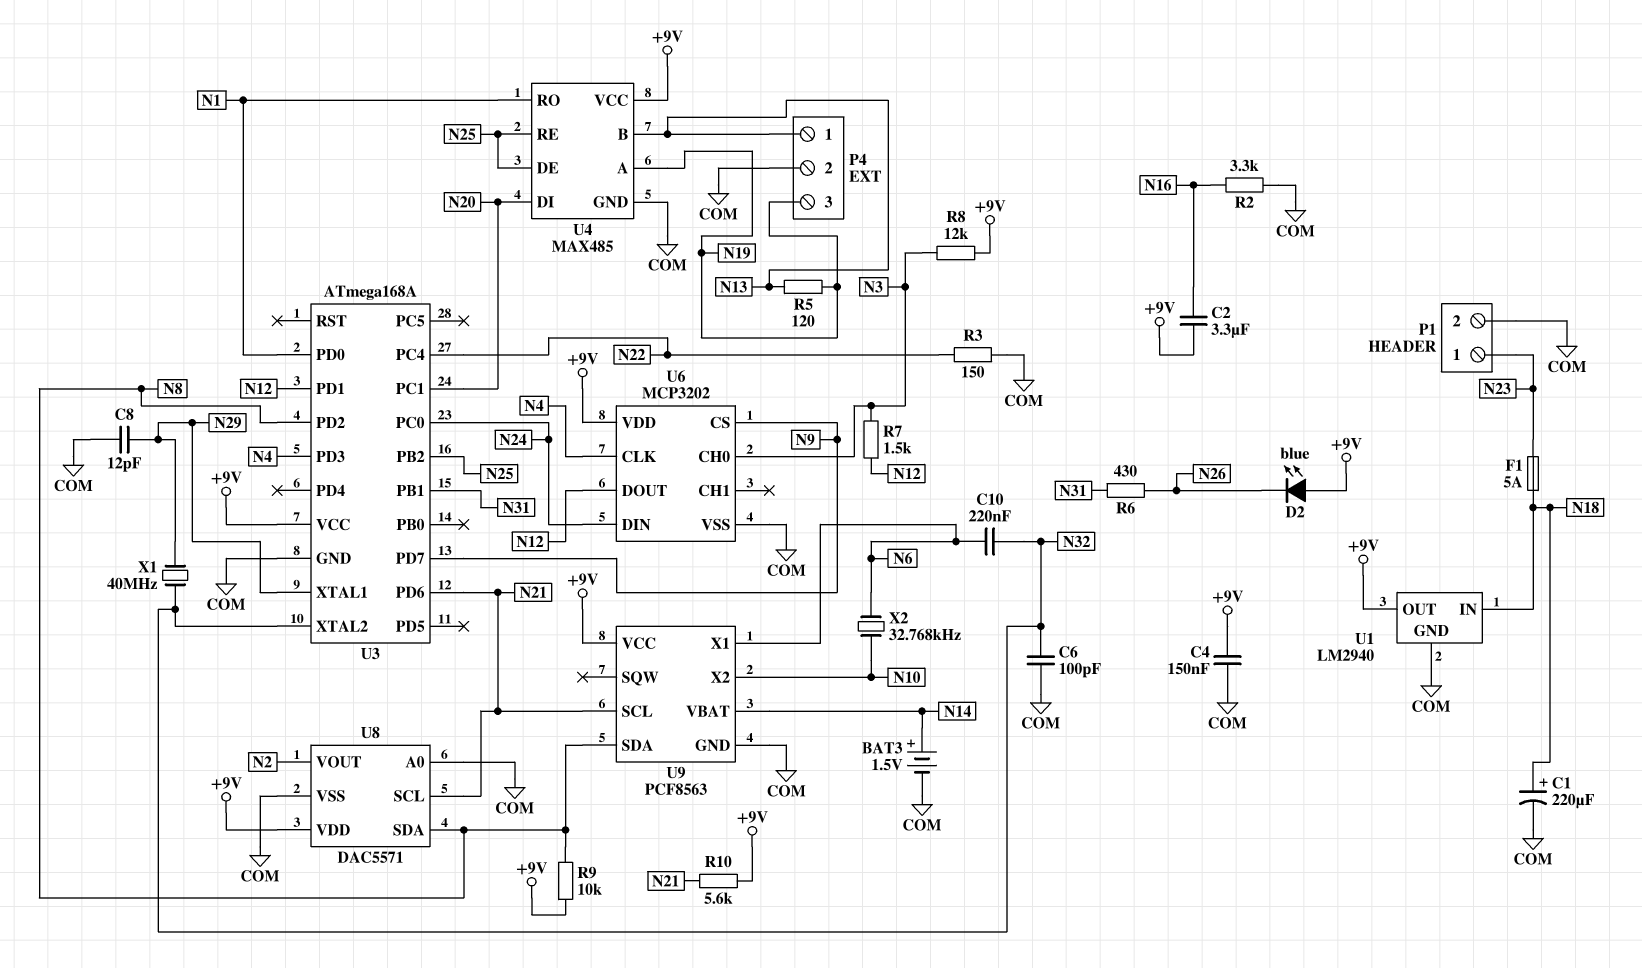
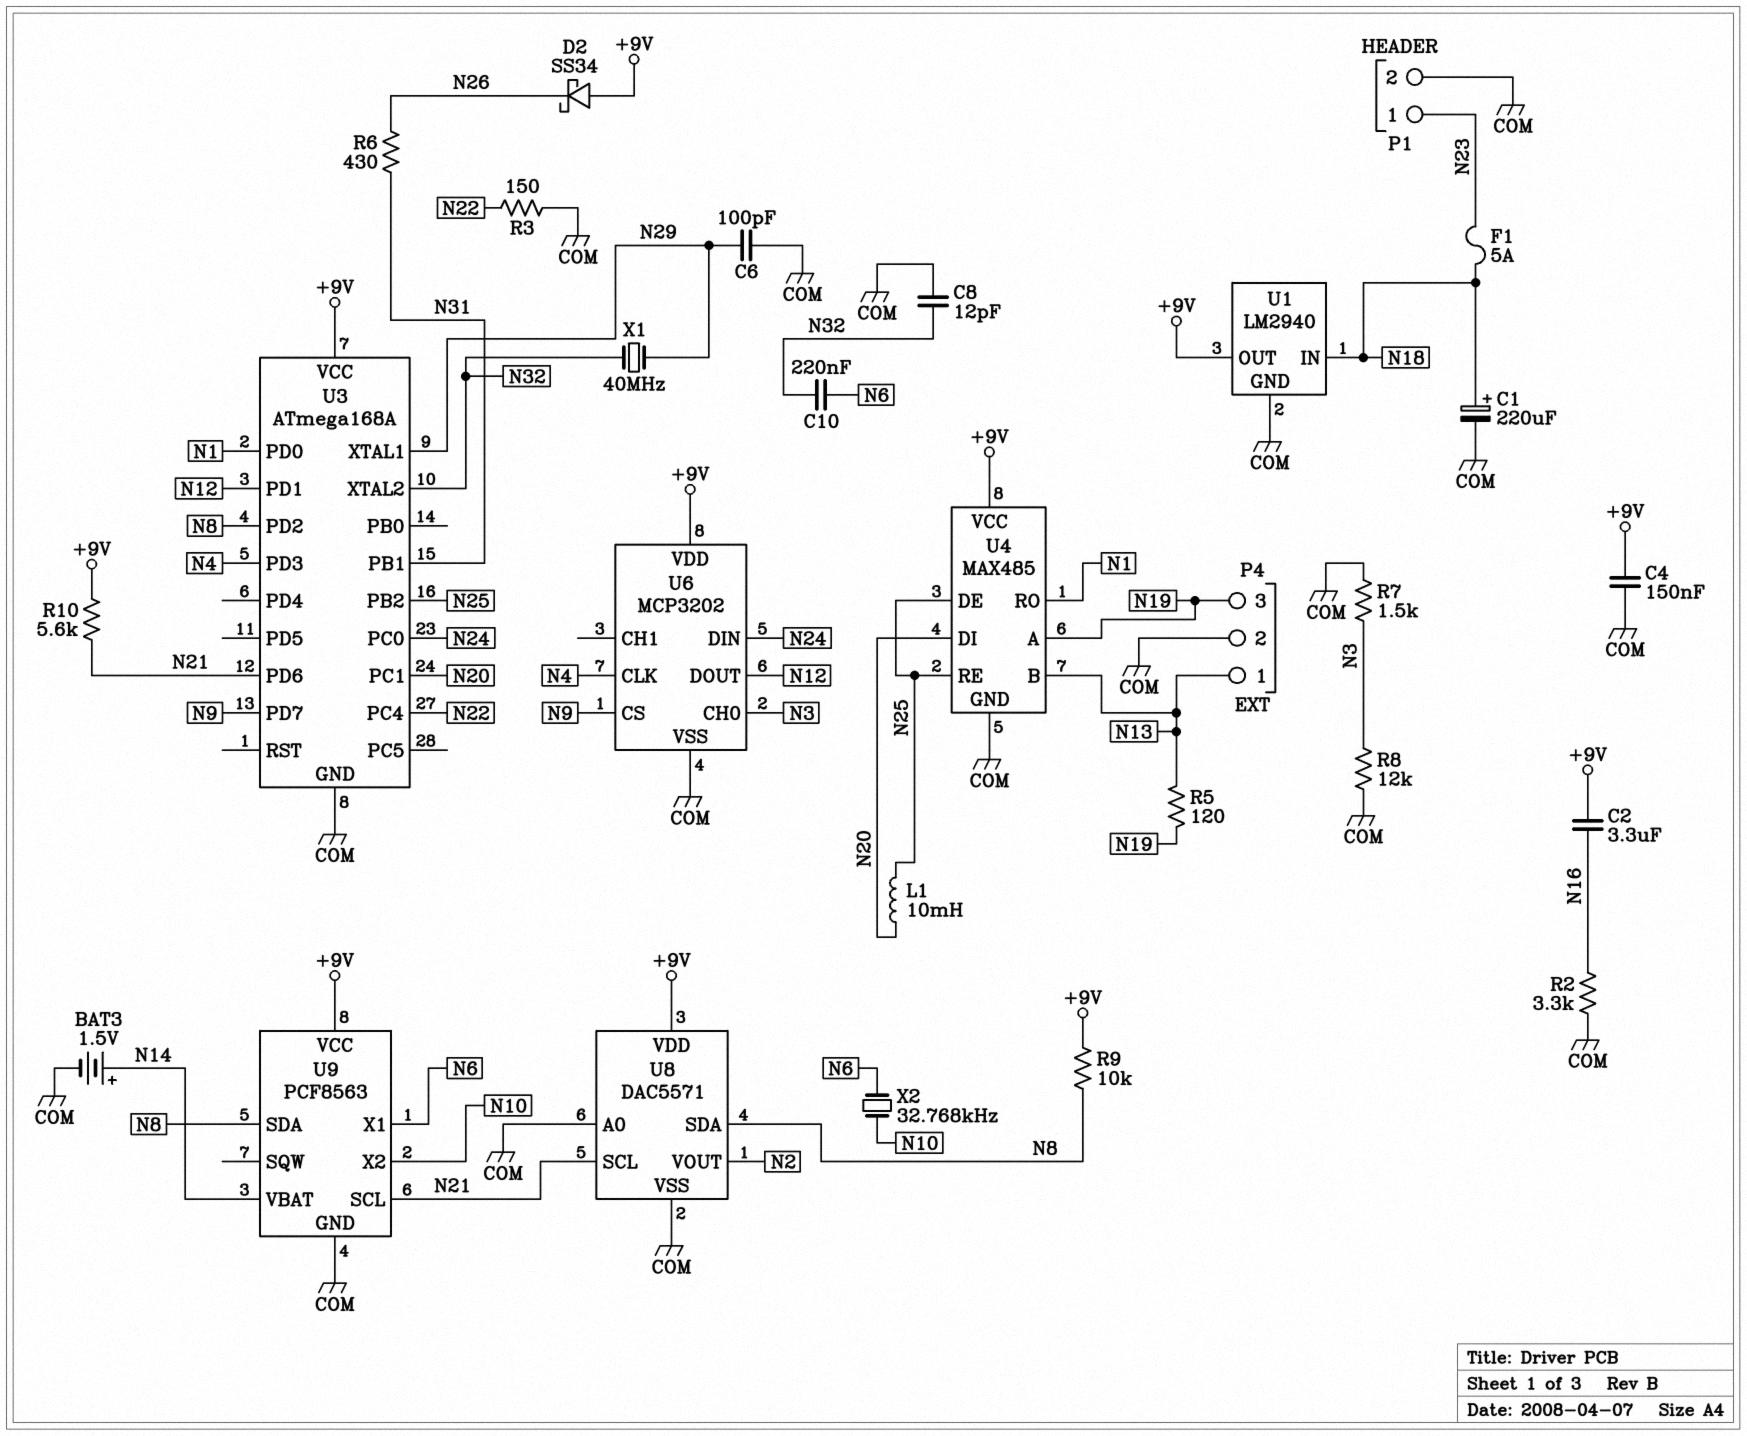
C6: 100pF (COM, N32) -> 100pF (COM, N29)
C8: 12pF (COM, N29) -> 12pF (COM, N32)
D2: LED blue (A +9V, K N26) -> schottky SS34 (A +9V, K N26)
L1: none -> 10mH (N20, N25)
R7: 1.5k (N3, N12) -> 1.5k (COM, N3)
R8: 12k (+9V, N3) -> 12k (COM, N3)

